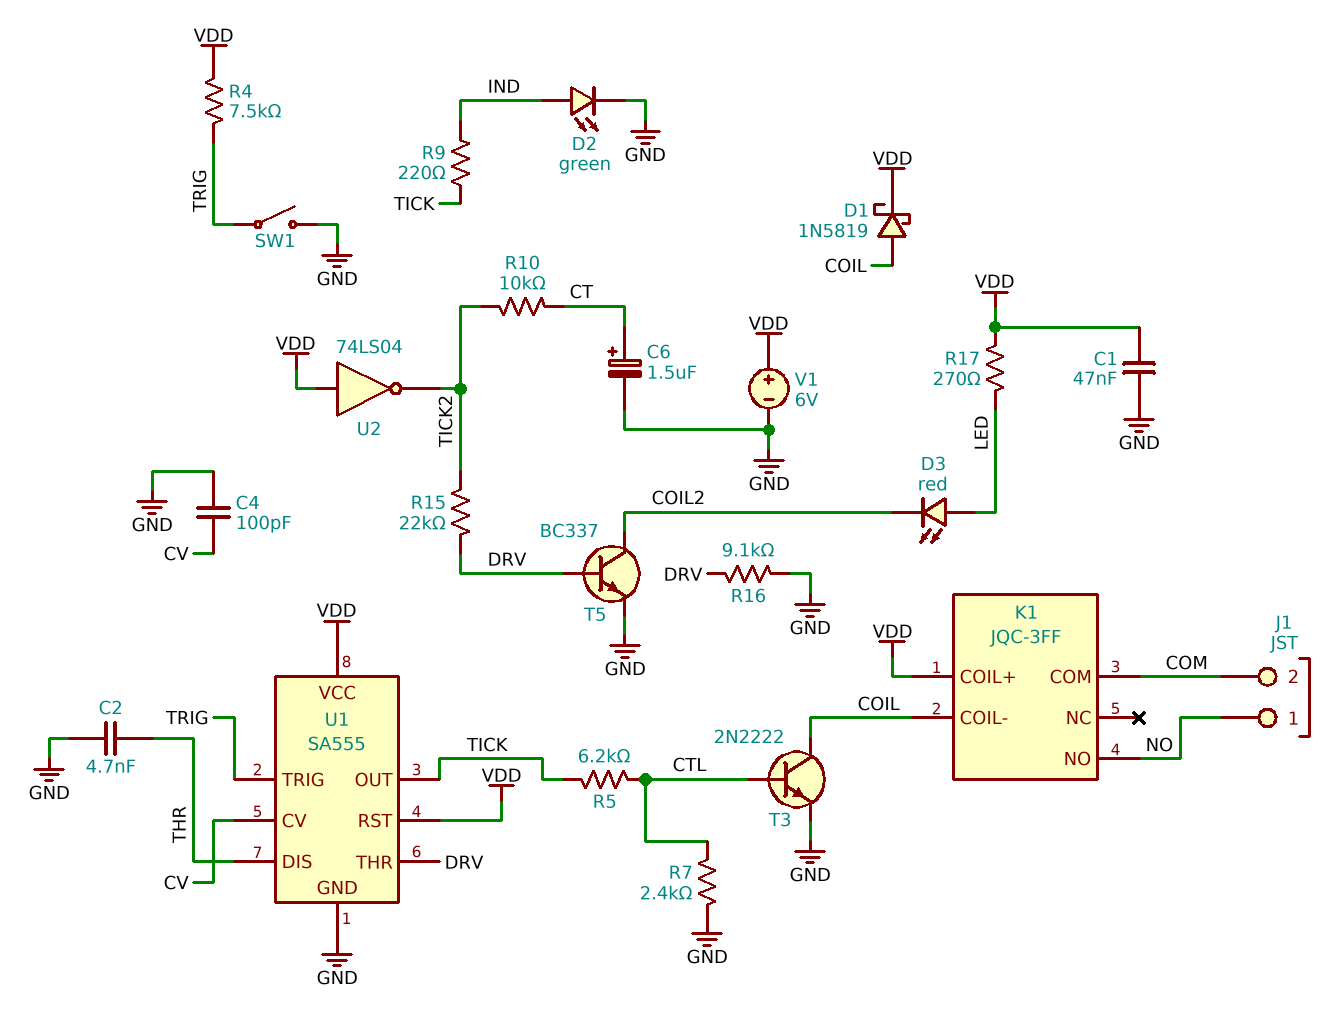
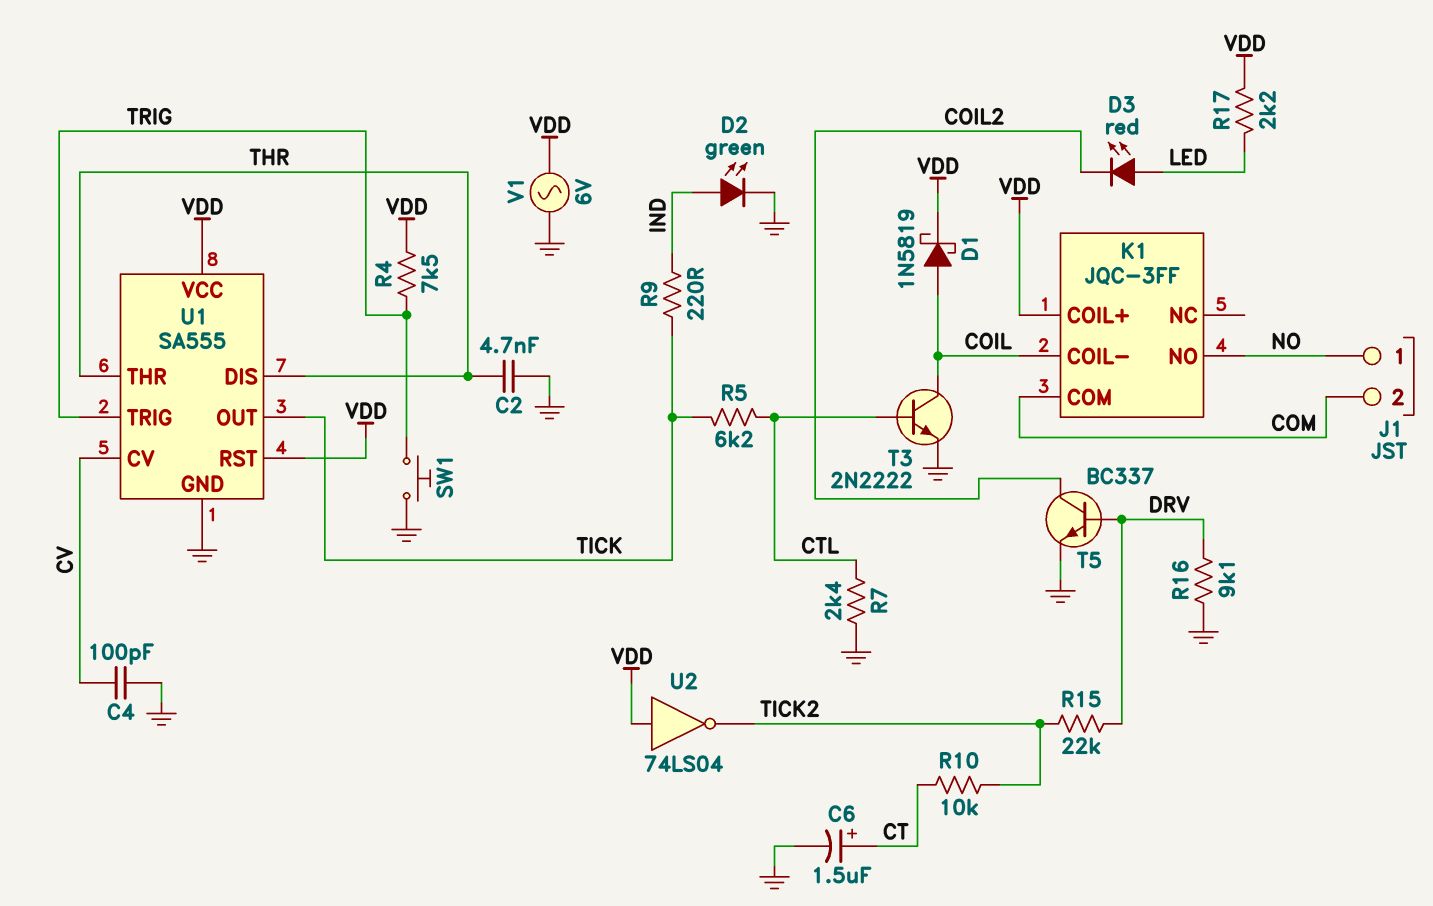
C1: 47nF (GND, VDD) -> none
R17: 270 (LED, VDD) -> 2.2k (LED, VDD)
SW1: switch (GND, TRIG) -> button (GND, TRIG)
U1 pin THR: DRV -> THR
V1: 6V (plus VDD, minus GND) -> AC 6V (GND, VDD)

